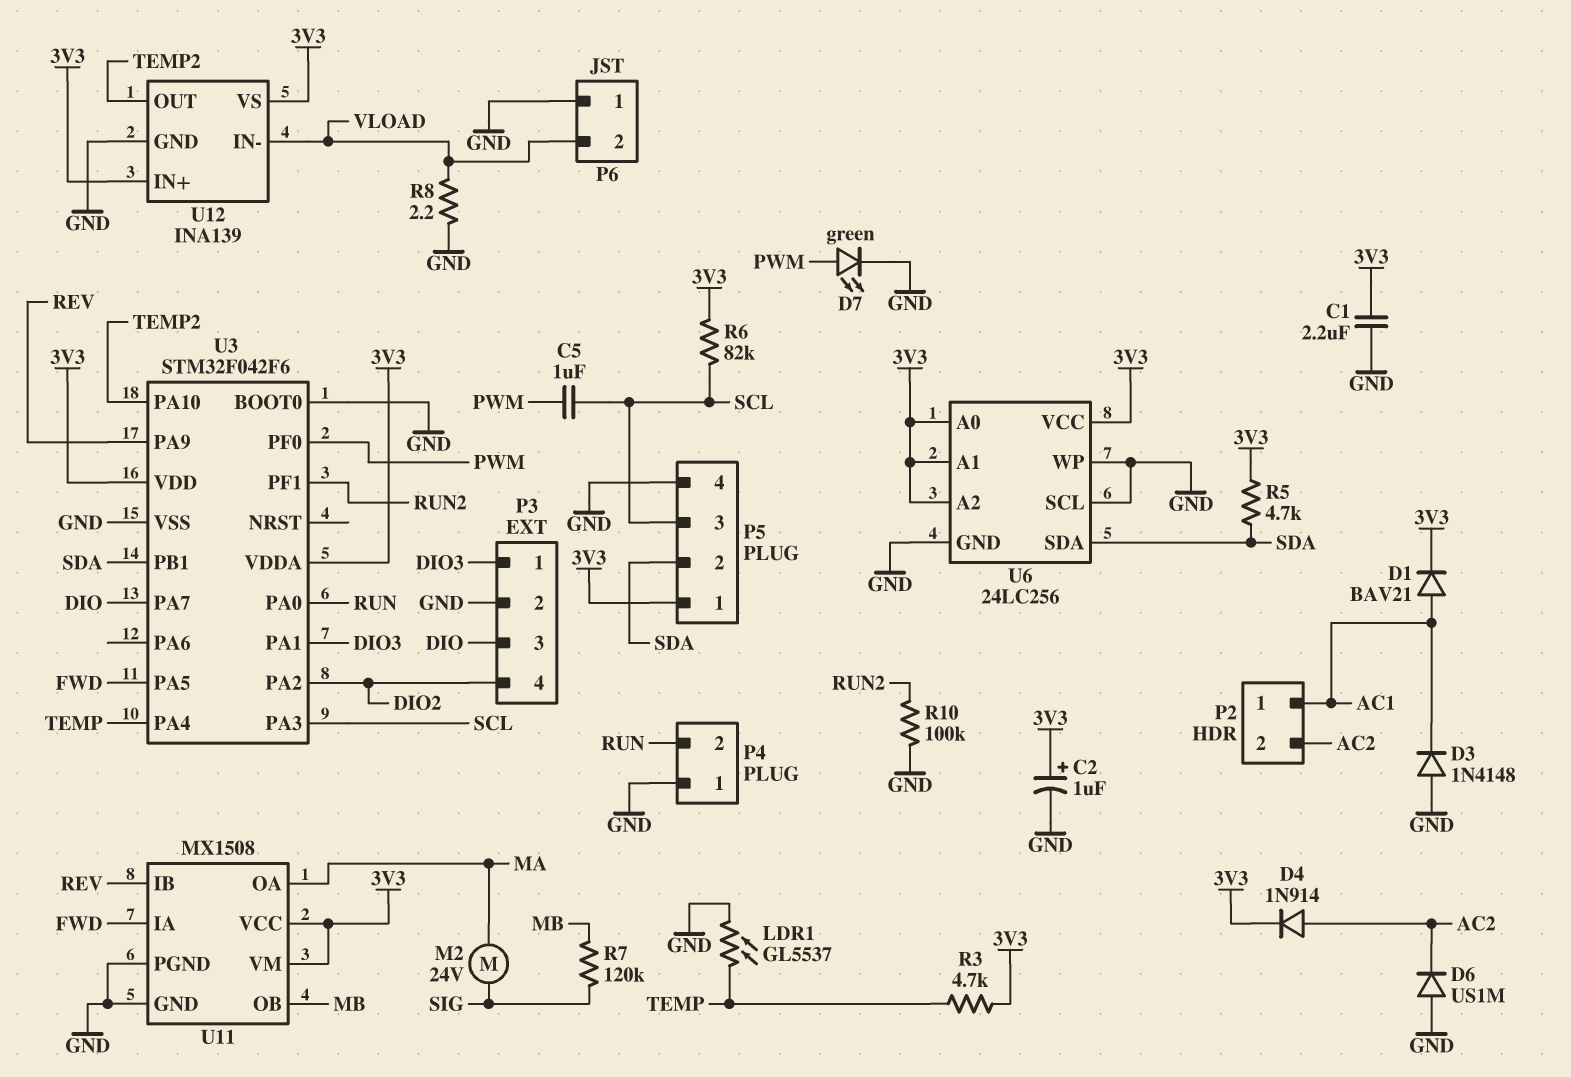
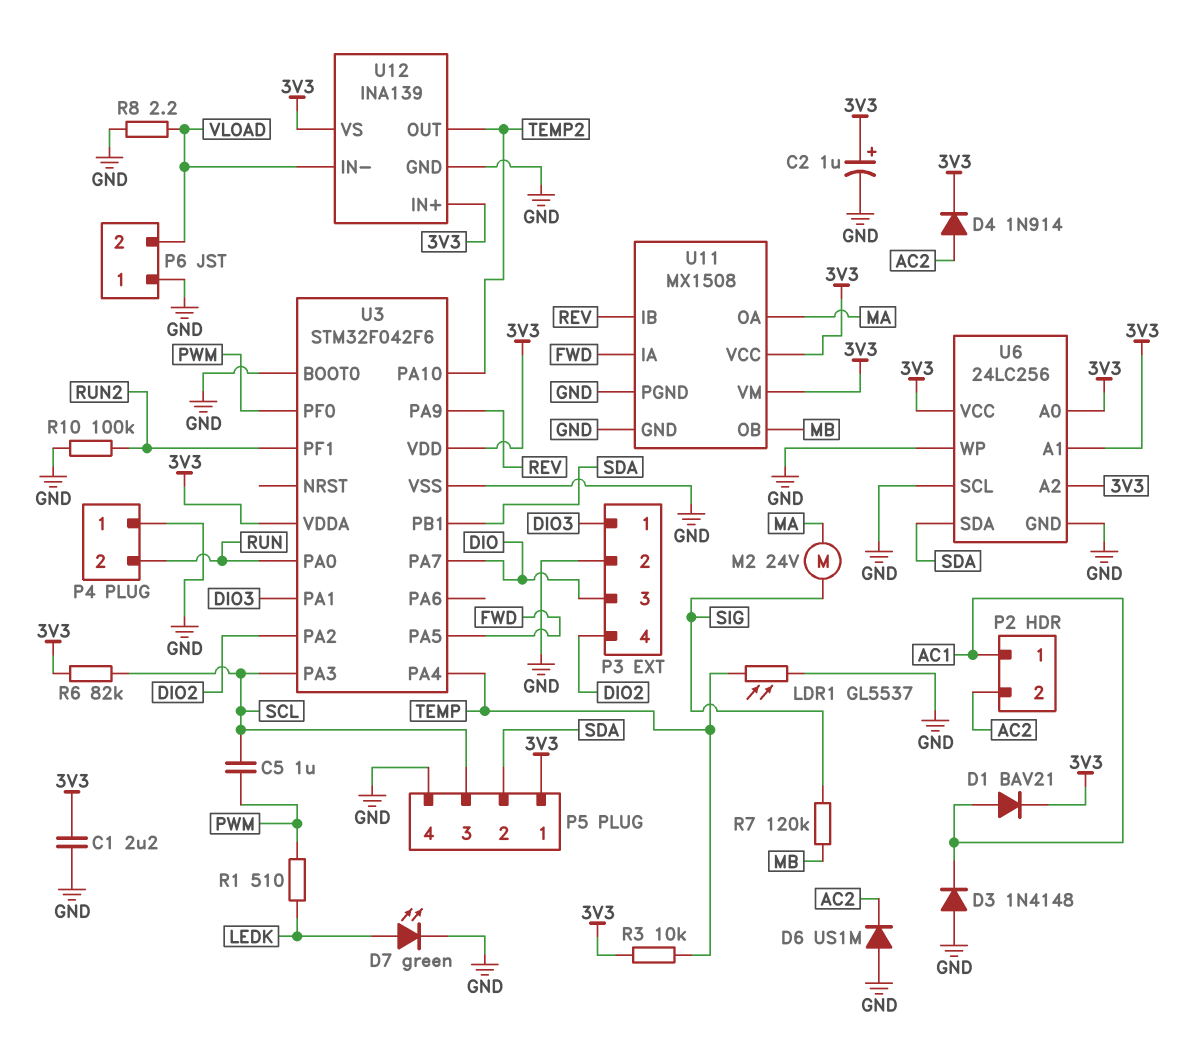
D7: LED green (A PWM, K GND) -> LED green (A LEDK, K GND)
R1: none -> 510 (LEDK, PWM)
R3: 4.7k (3V3, TEMP) -> 10k (3V3, TEMP)
R5: 4.7k (3V3, SDA) -> none

